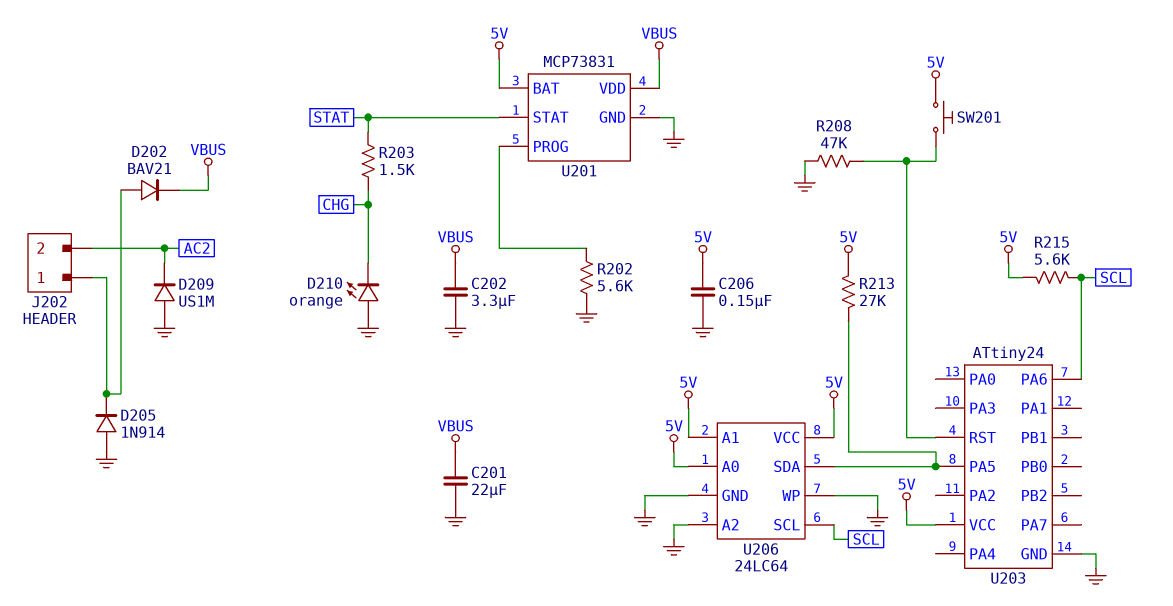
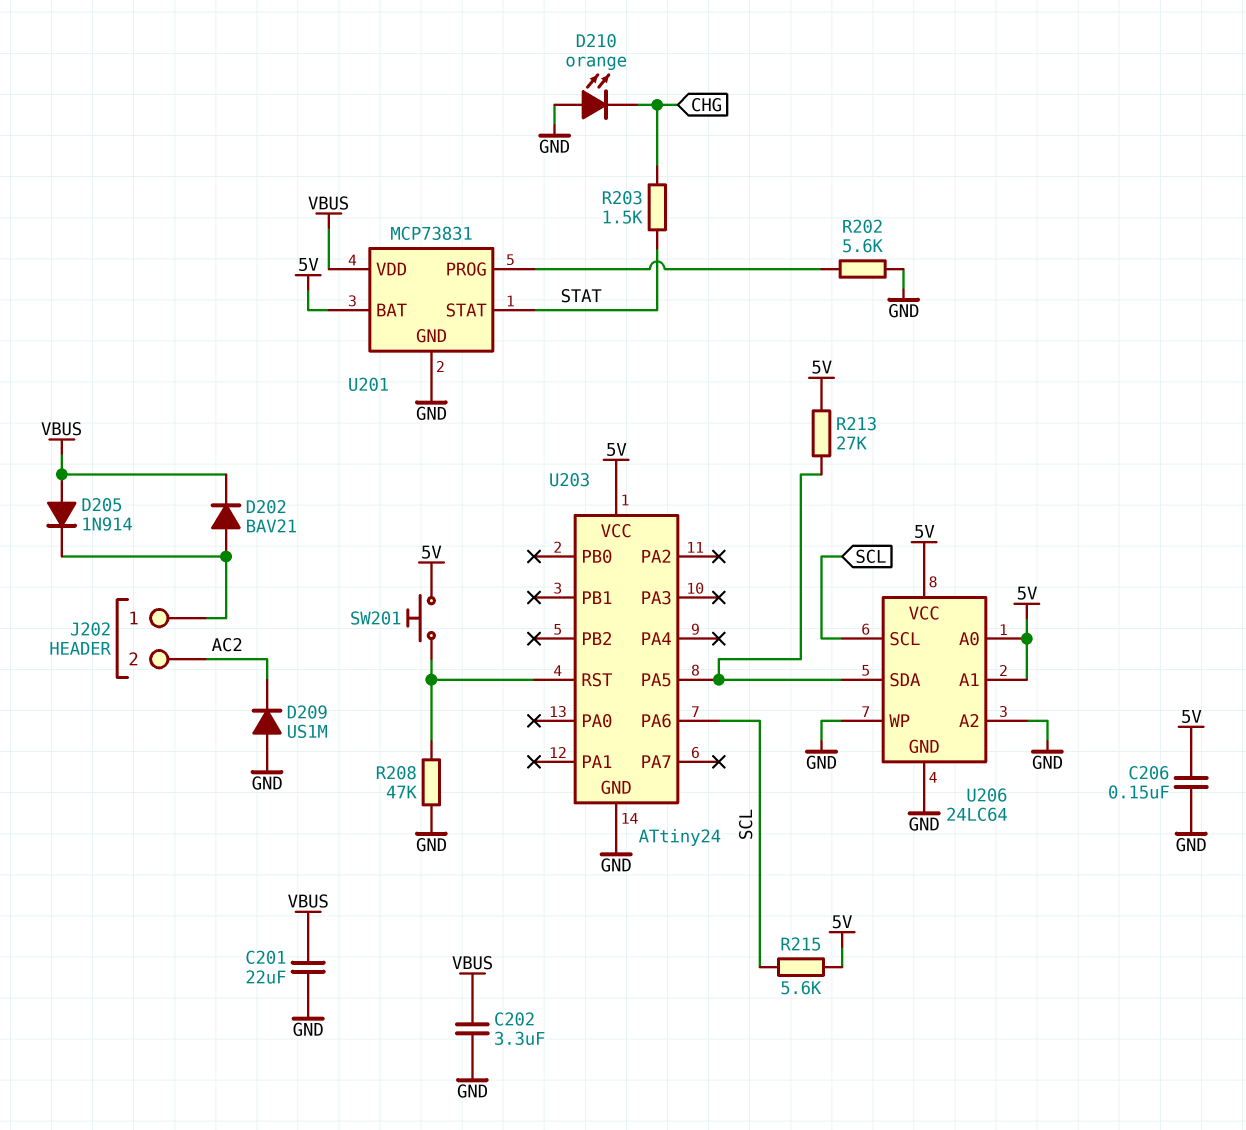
D205: diode 1N914 (A GND, K J202/1) -> diode 1N914 (A VBUS, K J202/1)

